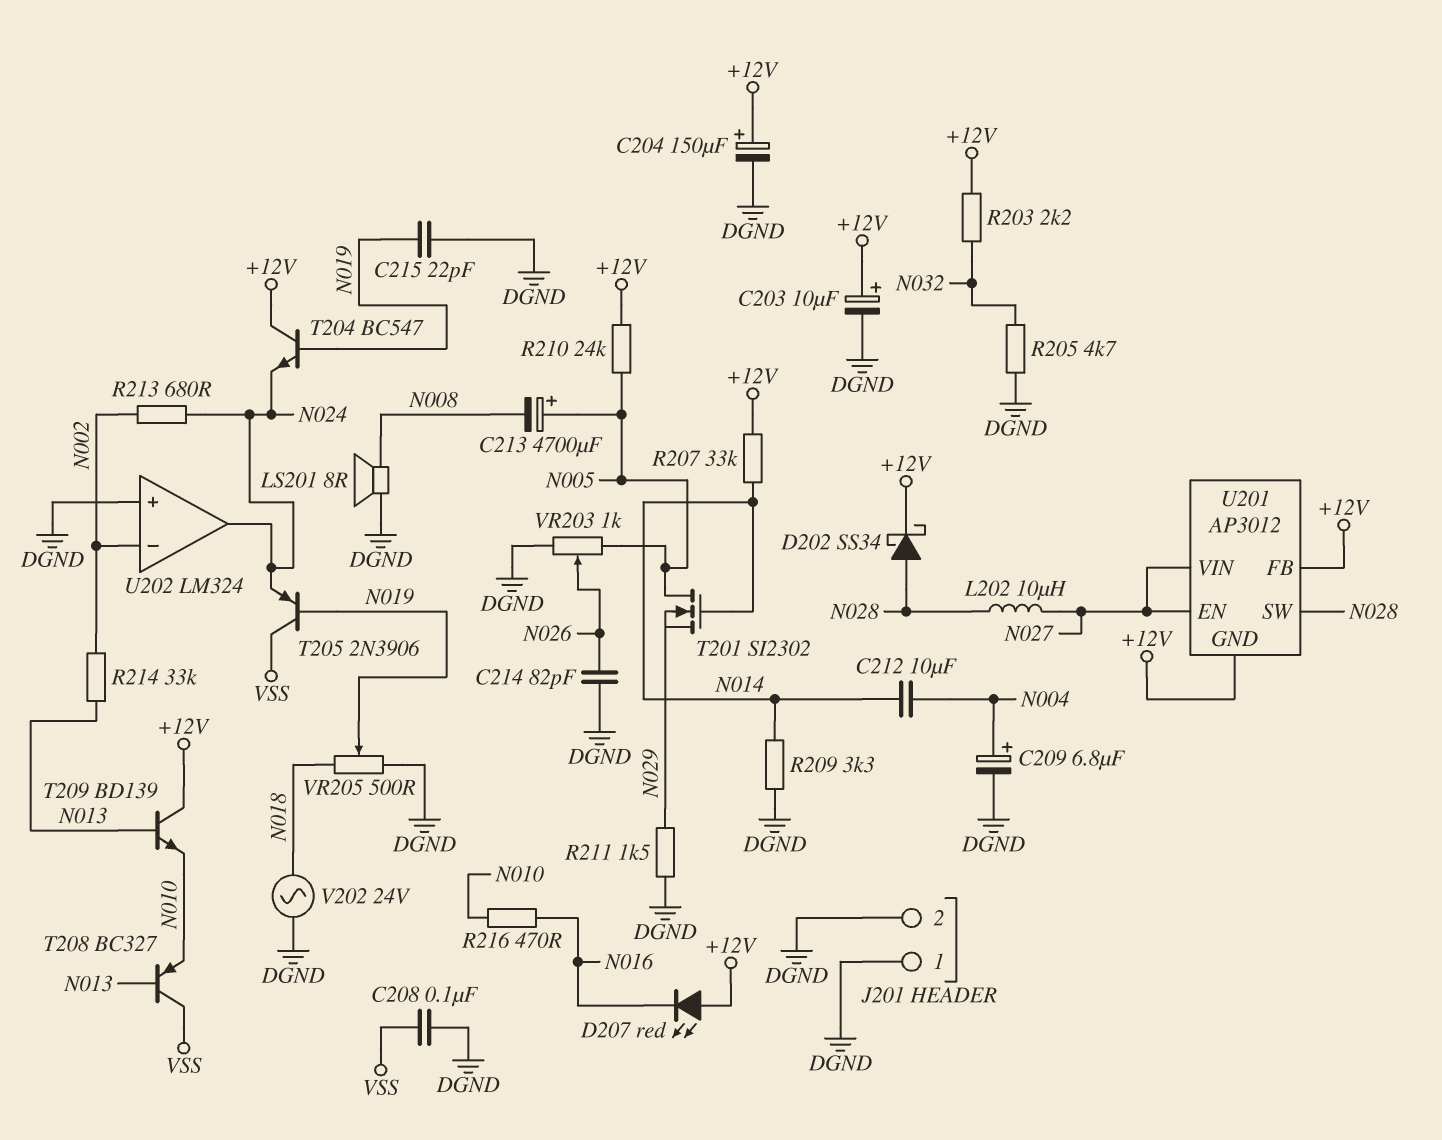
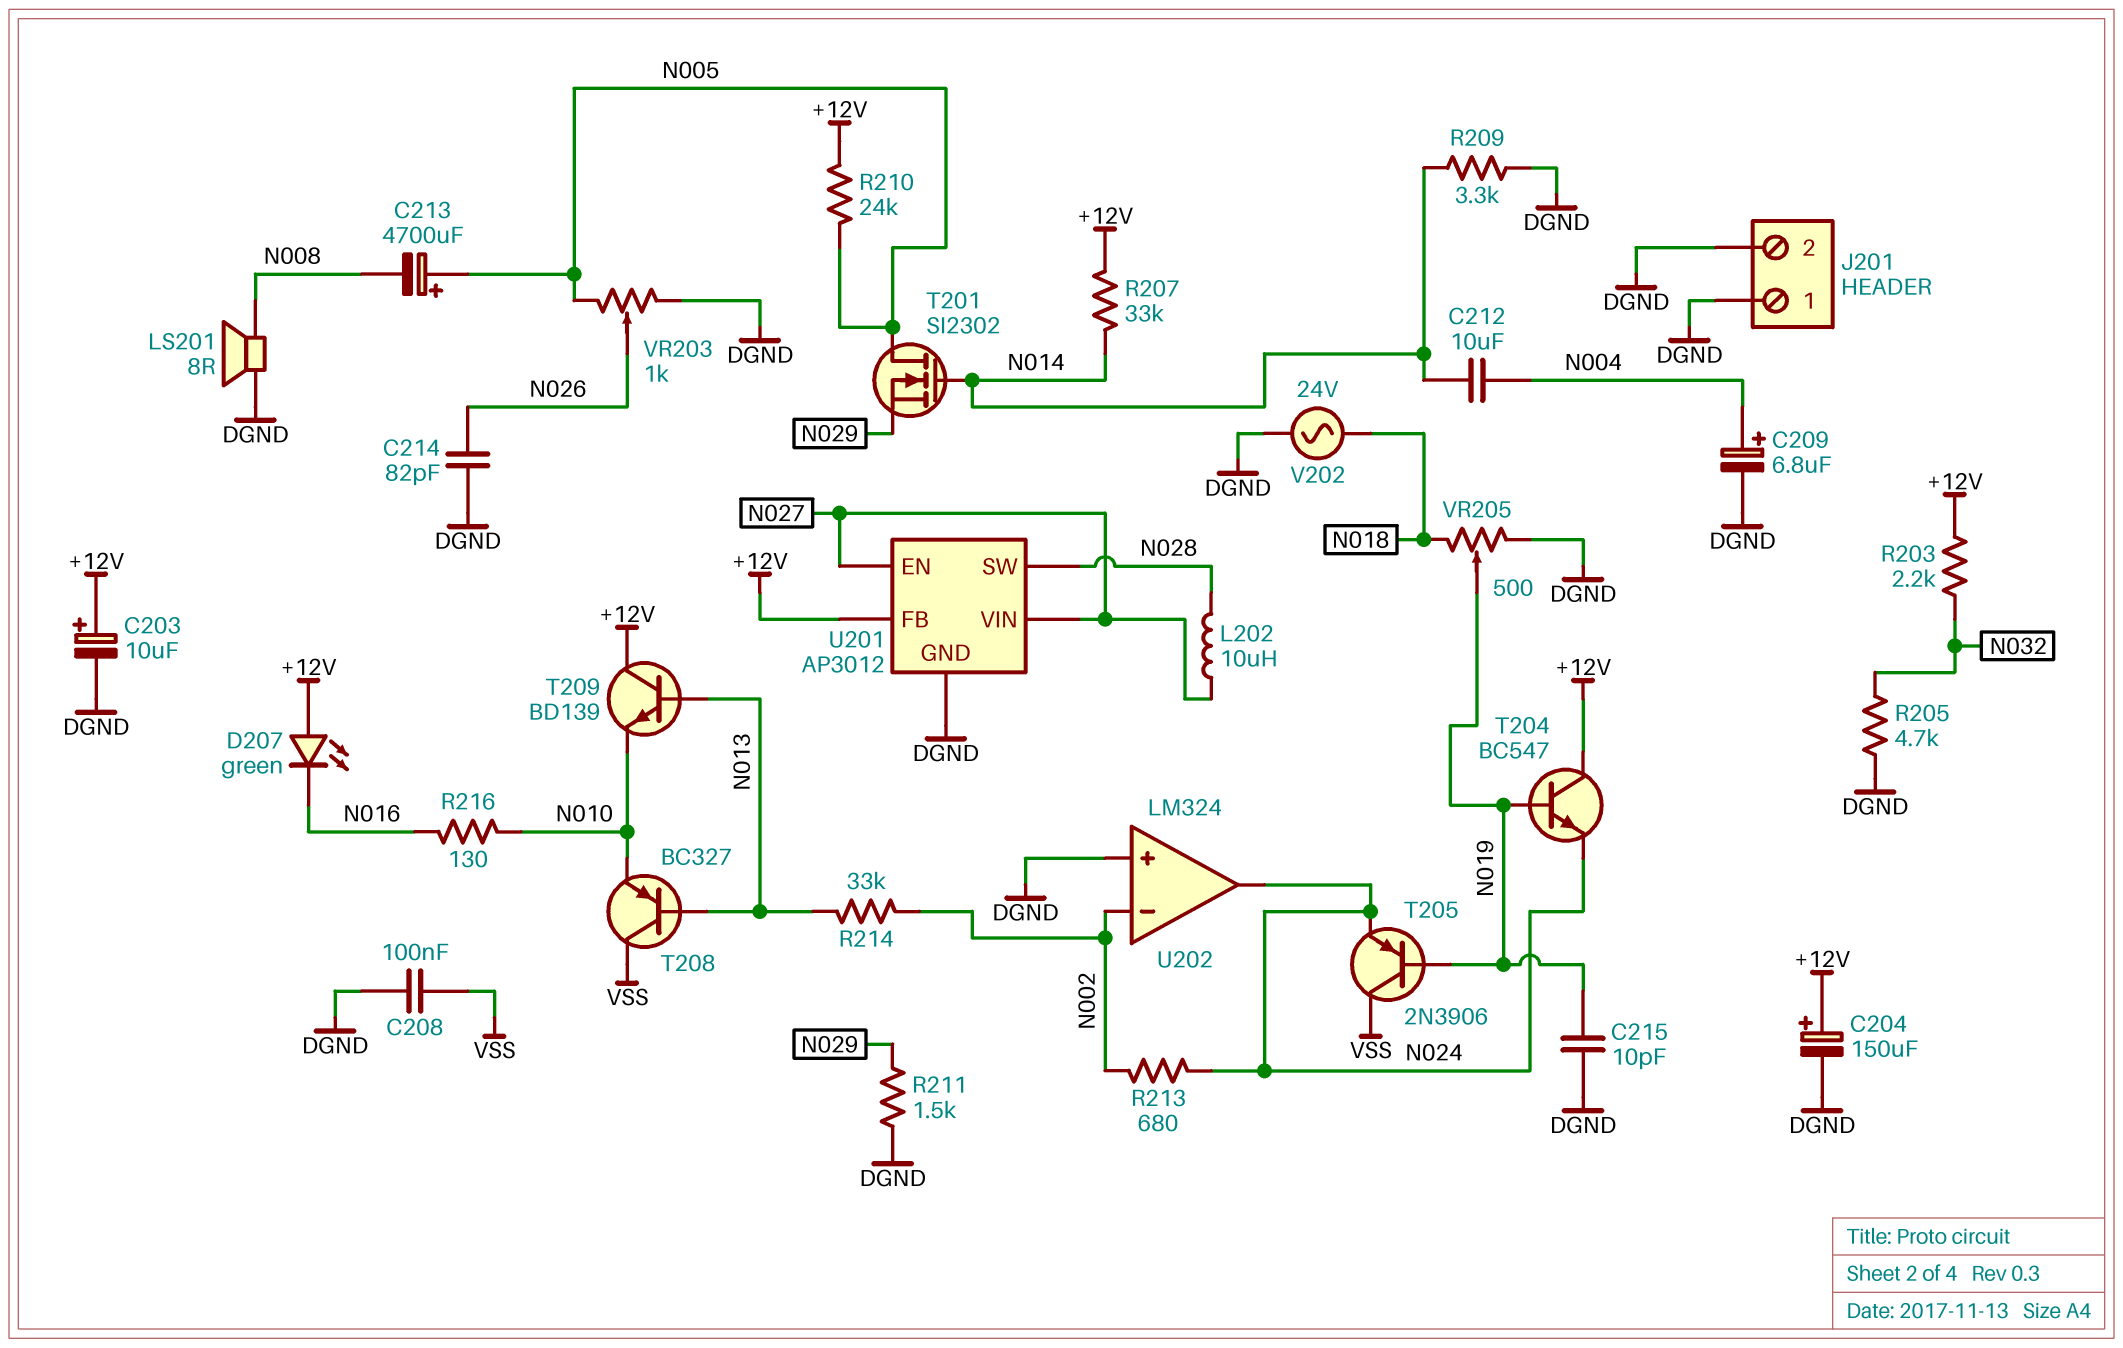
C215: 22pF (DGND, N019) -> 10pF (DGND, N019)
D202: schottky SS34 (A N028, K +12V) -> none
D207: LED red (A +12V, K N016) -> LED green (A +12V, K N016)
R216: 470 (N010, N016) -> 130 (N010, N016)
U201 pin GND: +12V -> DGND

